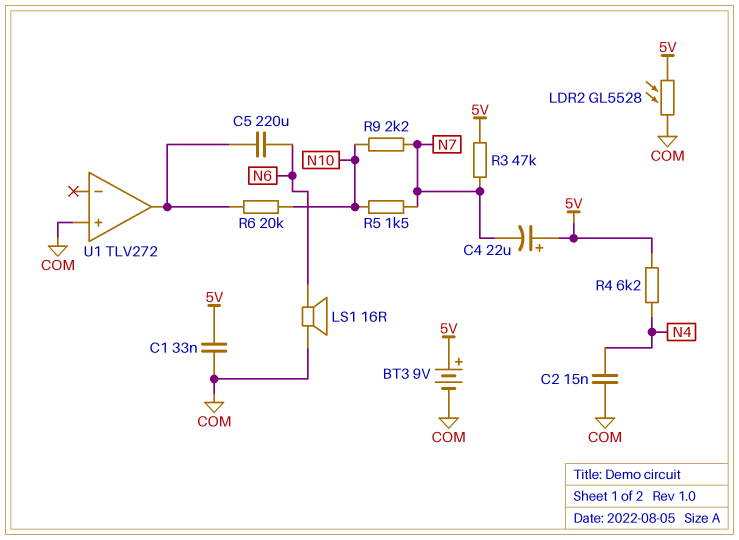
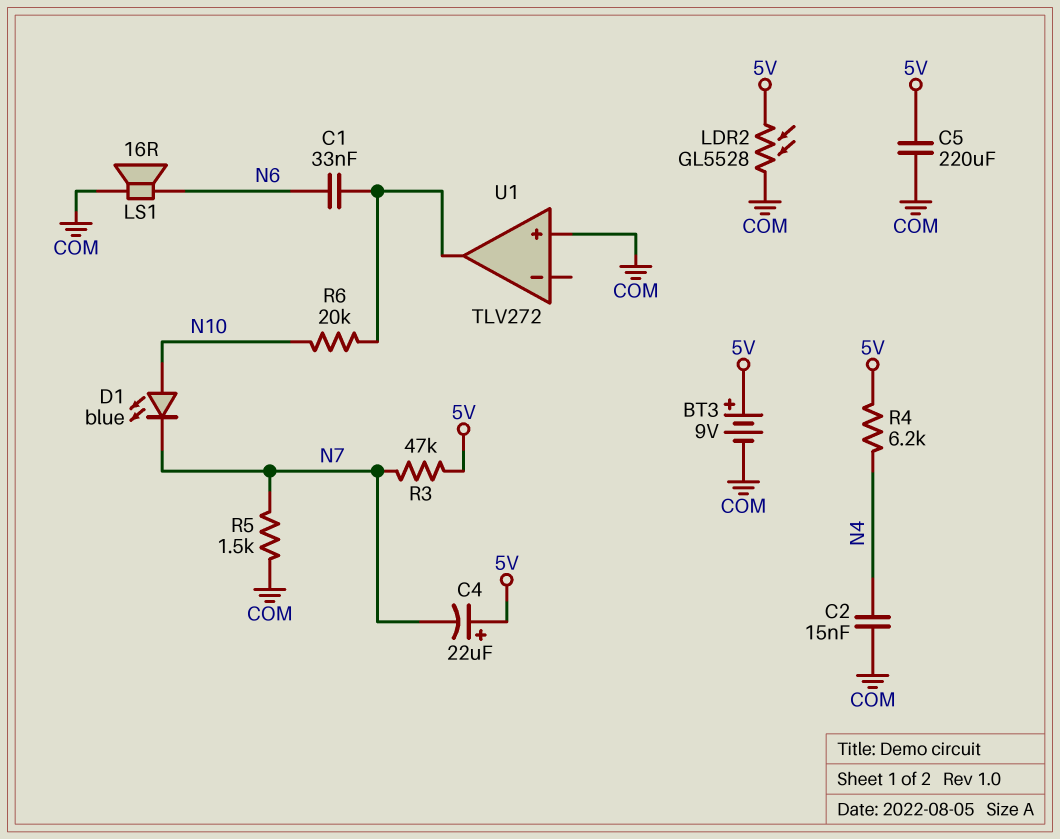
C1: 33nF (5V, COM) -> 33nF (N6, U1/out)
C5: 220uF (N6, U1/out) -> 220uF (5V, COM)
D1: none -> LED blue (A N10, K N7)
R5: 1.5k (N7, N10) -> 1.5k (COM, N7)
R9: 2.2k (N7, N10) -> none

